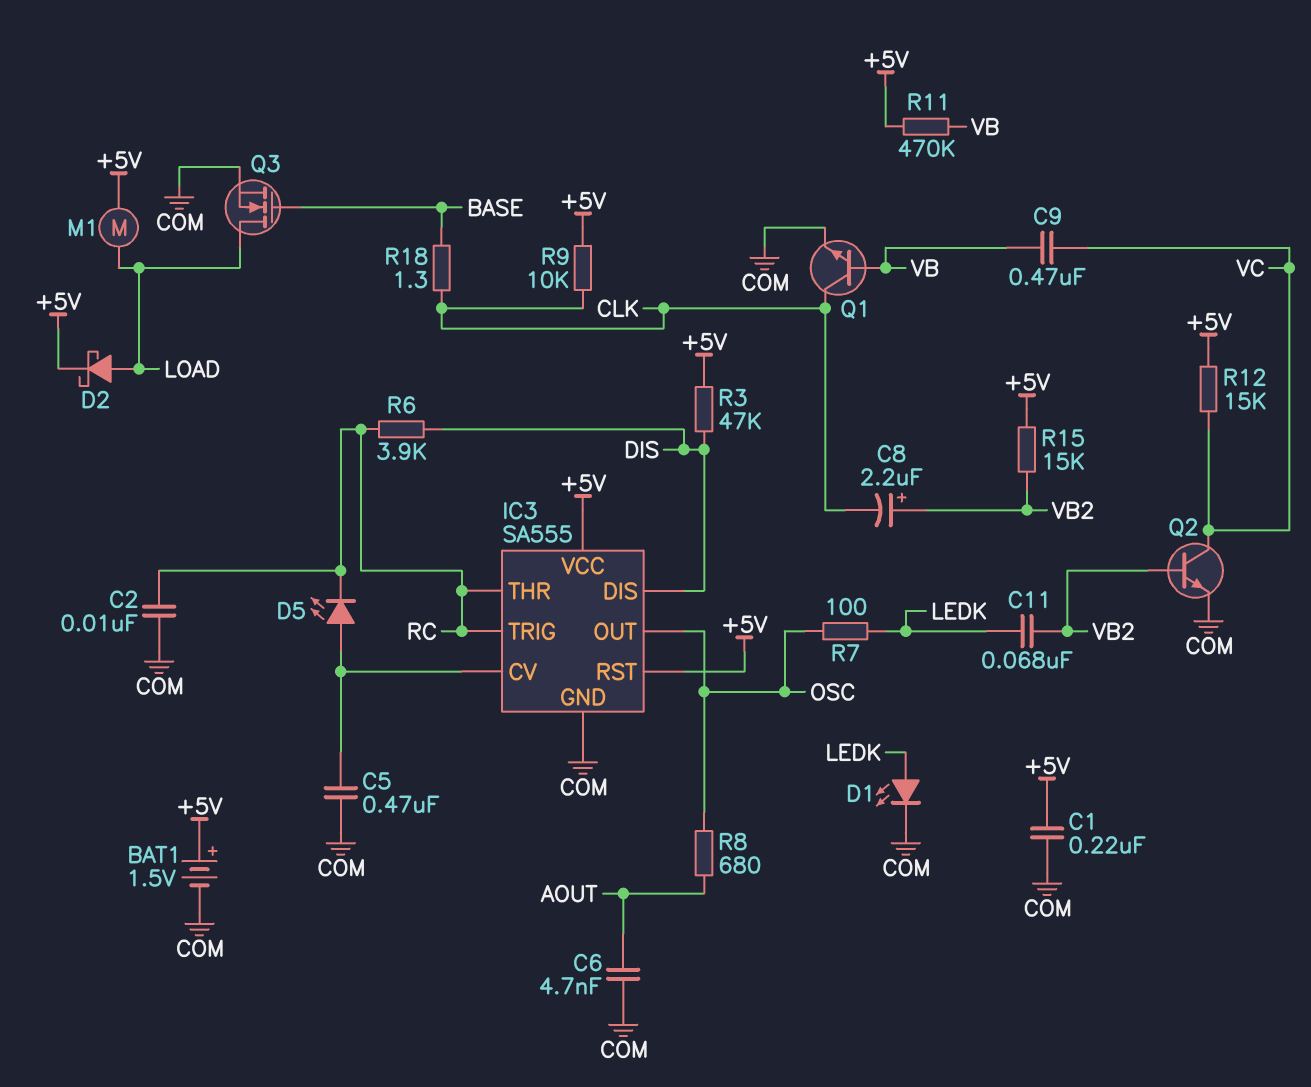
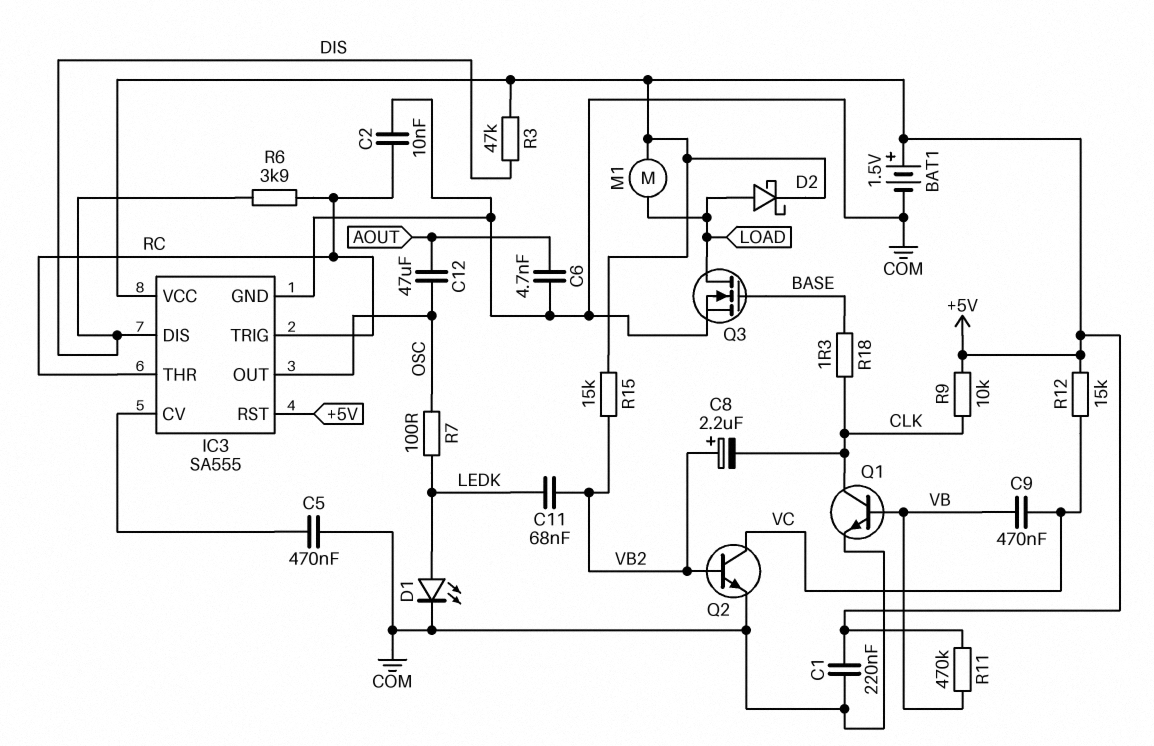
C12: none -> 47uF (AOUT, OSC)
D5: LED (A IC3/CV, K RC) -> none
R8: 680 (AOUT, OSC) -> none

